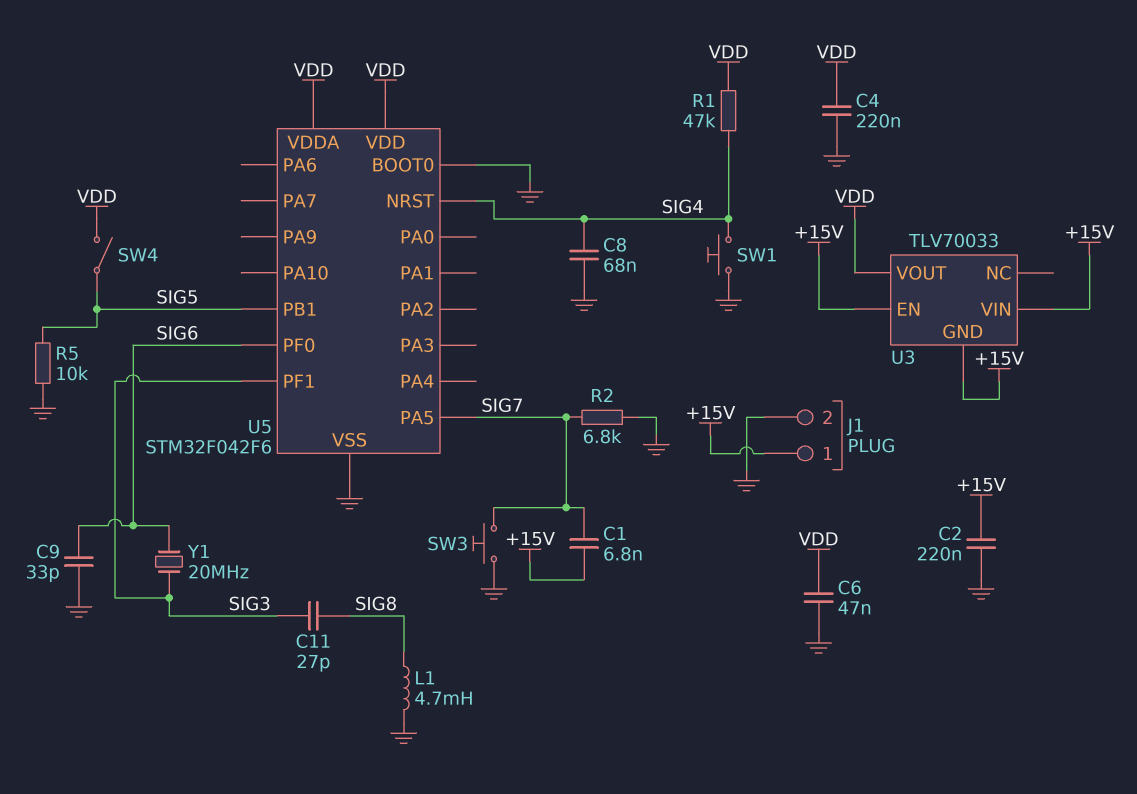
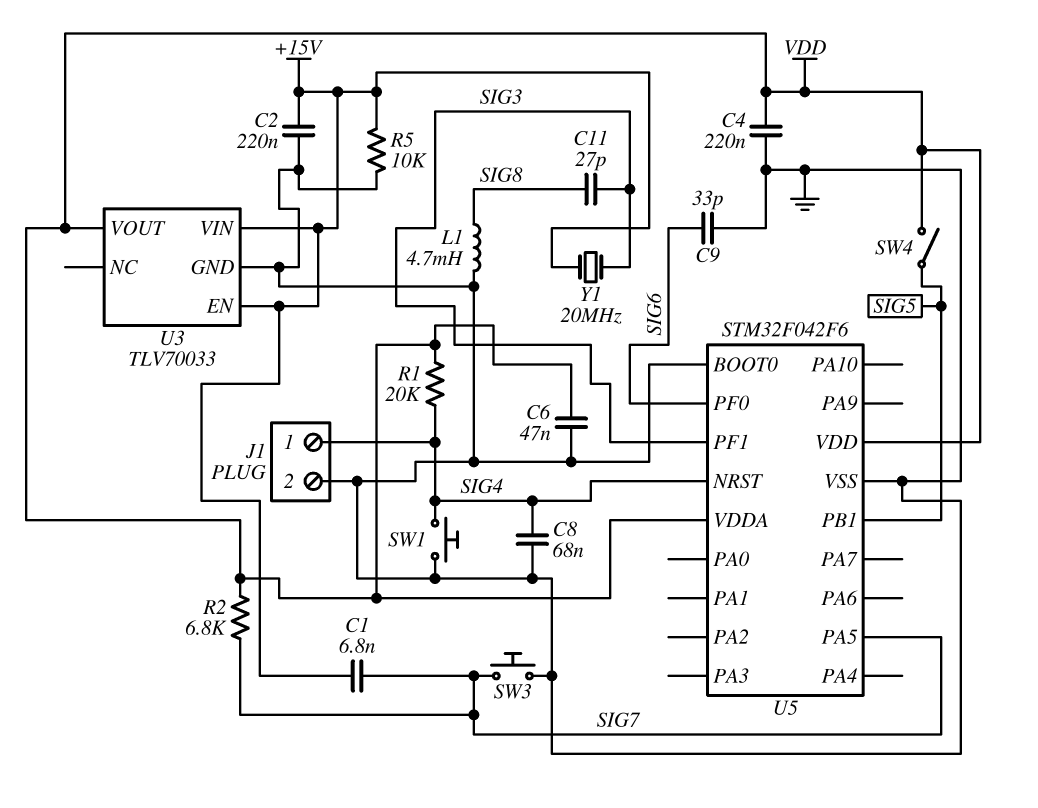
J1 pin 1: +15V -> SIG4
R1: 47k (SIG4, VDD) -> 20k (SIG4, VDD)
R2: 6.8k (GND, SIG7) -> 6.8k (SIG7, VDD)
R5: 10k (GND, SIG5) -> 10k (+15V, GND)
U3 pin GND: +15V -> GND
Y1: 20MHz (SIG3, SIG6) -> 20MHz (+15V, SIG3)

